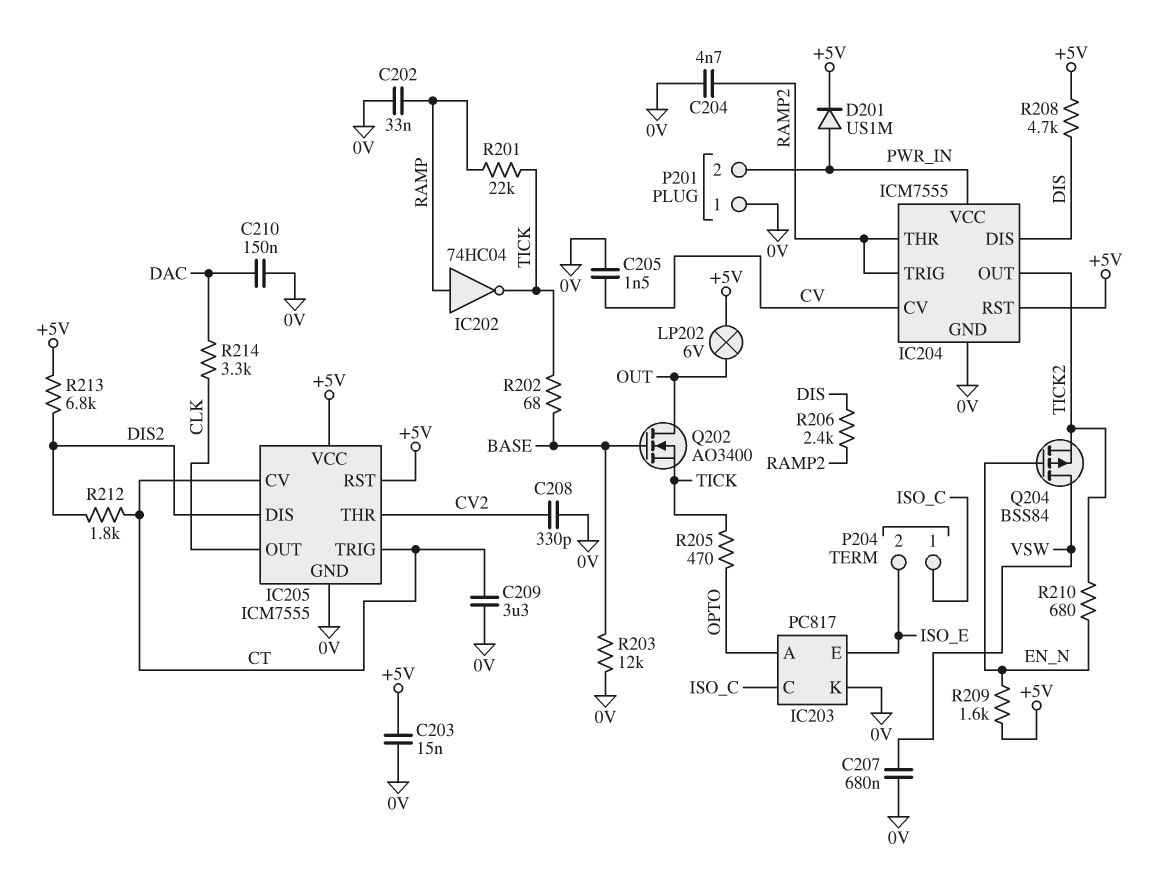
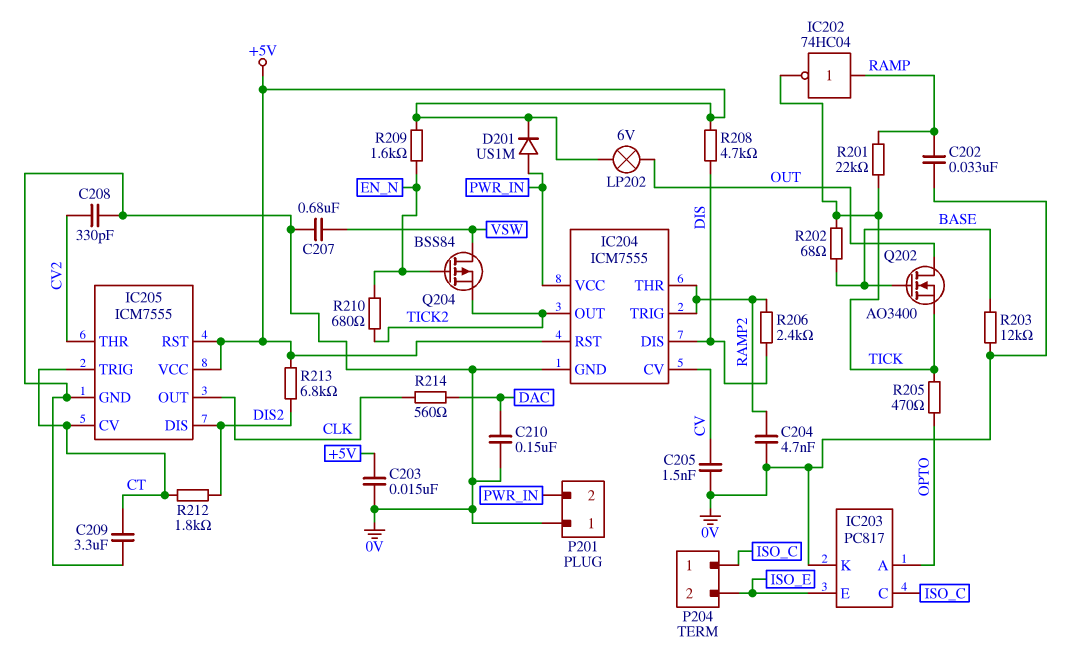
R214: 3.3k (CLK, DAC) -> 560 (CLK, DAC)

